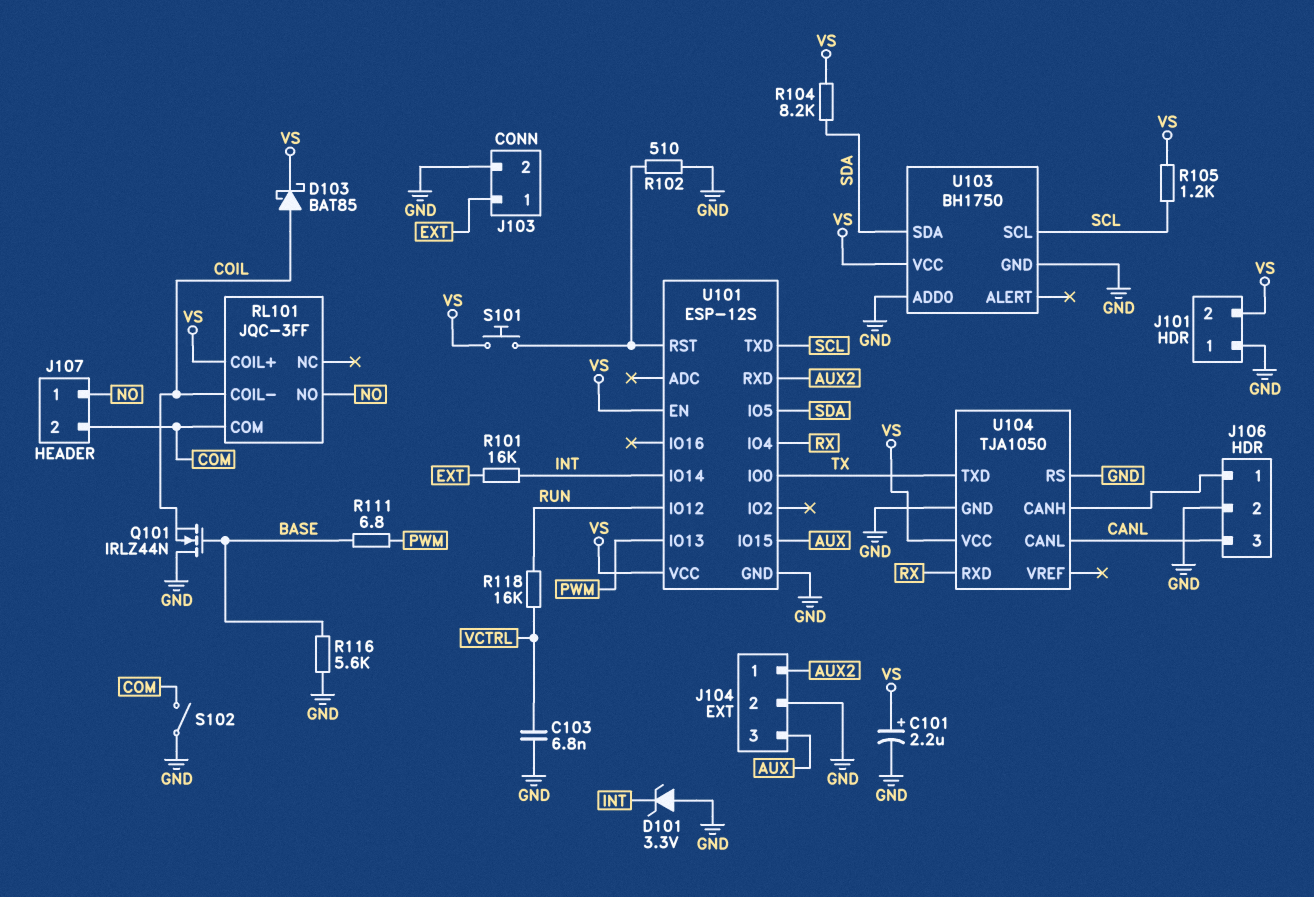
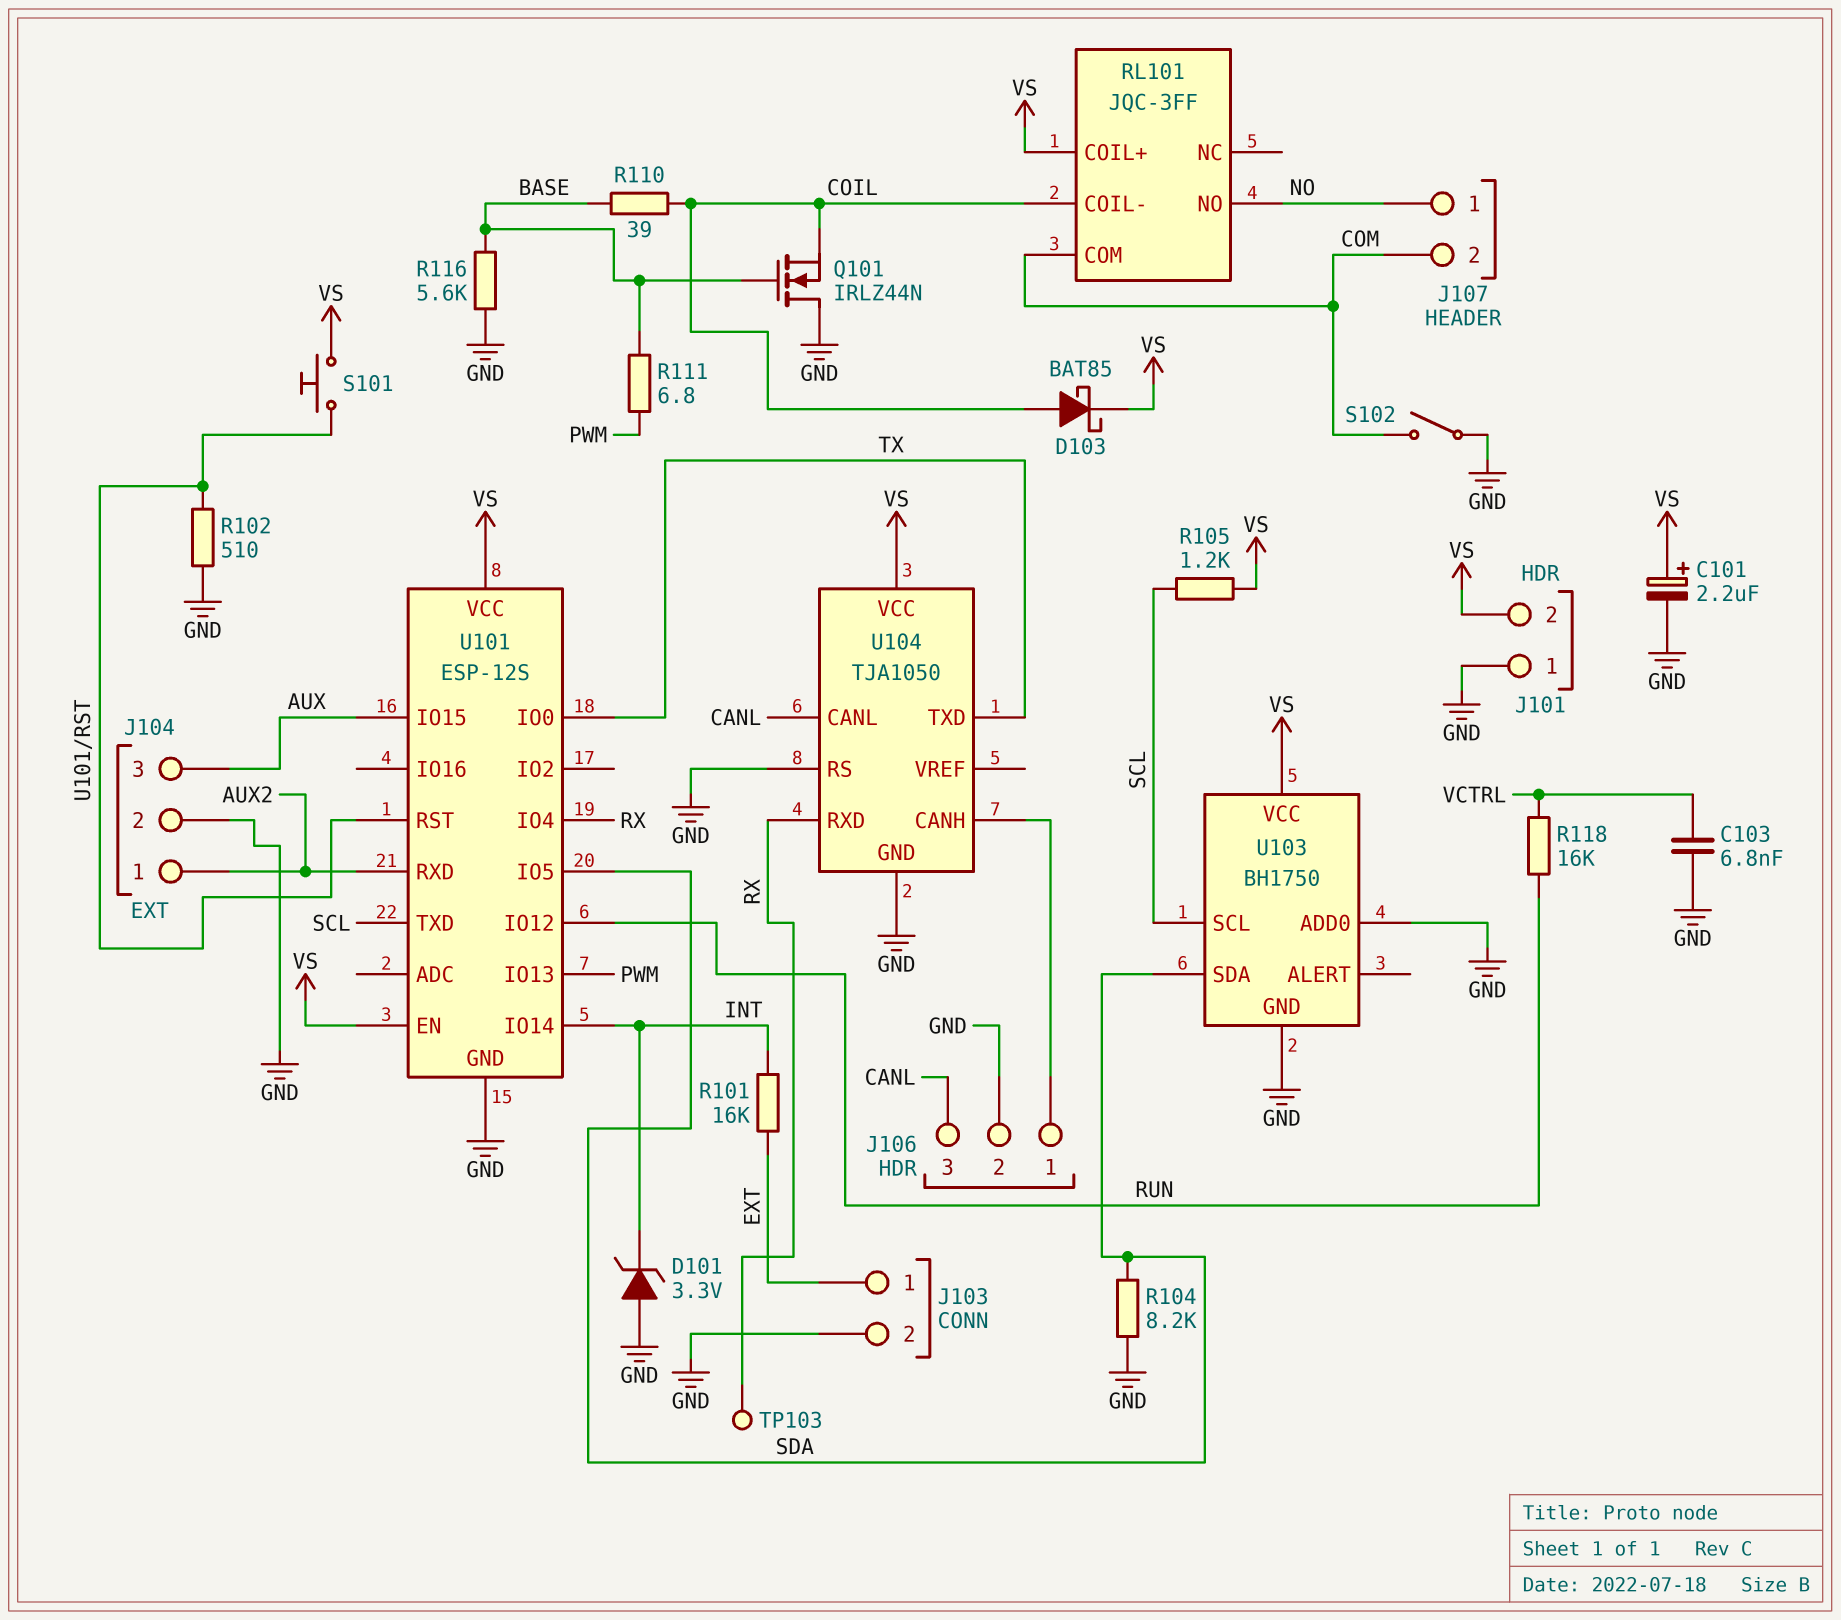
R104: 8.2k (SDA, VS) -> 8.2k (GND, SDA)
R110: none -> 39 (BASE, COIL)
TP103: none -> test point (RX)

